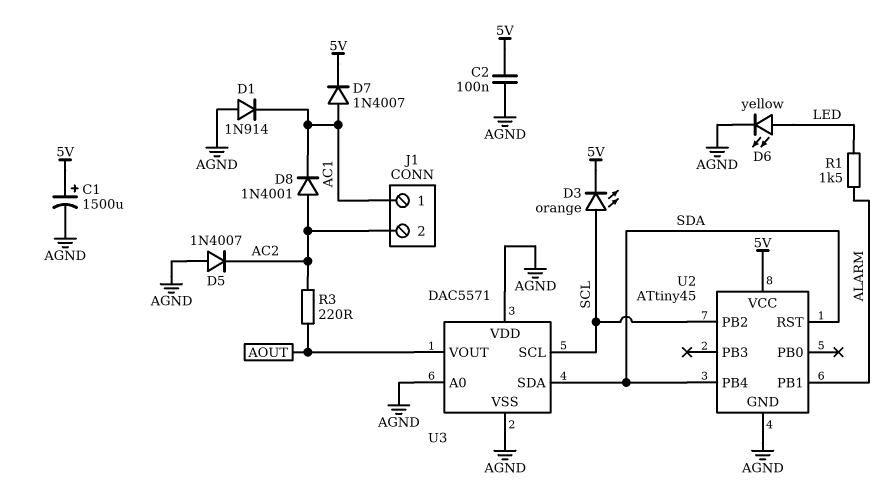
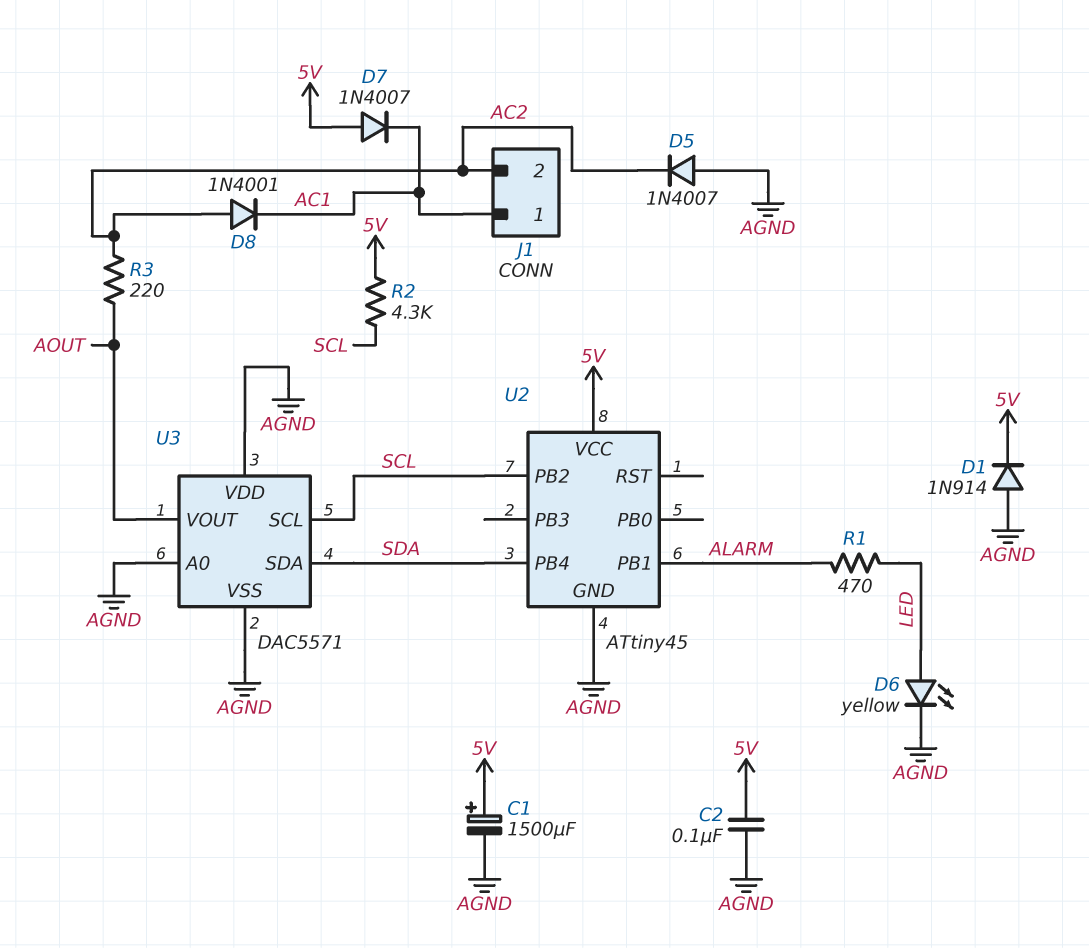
D1: diode 1N914 (A AGND, K AC1) -> diode 1N914 (A AGND, K 5V)
D3: LED orange (A SCL, K 5V) -> none
D7: diode 1N4007 (A AC1, K 5V) -> diode 1N4007 (A 5V, K AC1)
R1: 1.5k (ALARM, LED) -> 470 (ALARM, LED)
R2: none -> 4.3k (5V, SCL)
U2 pin RST: SDA -> none

